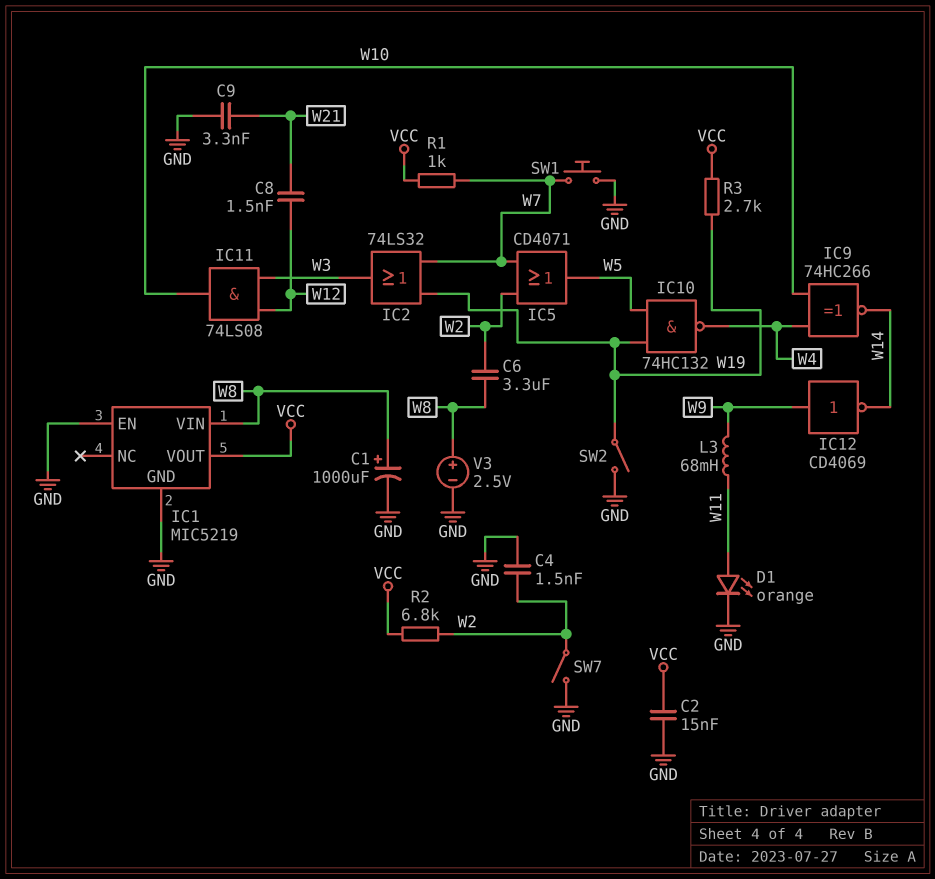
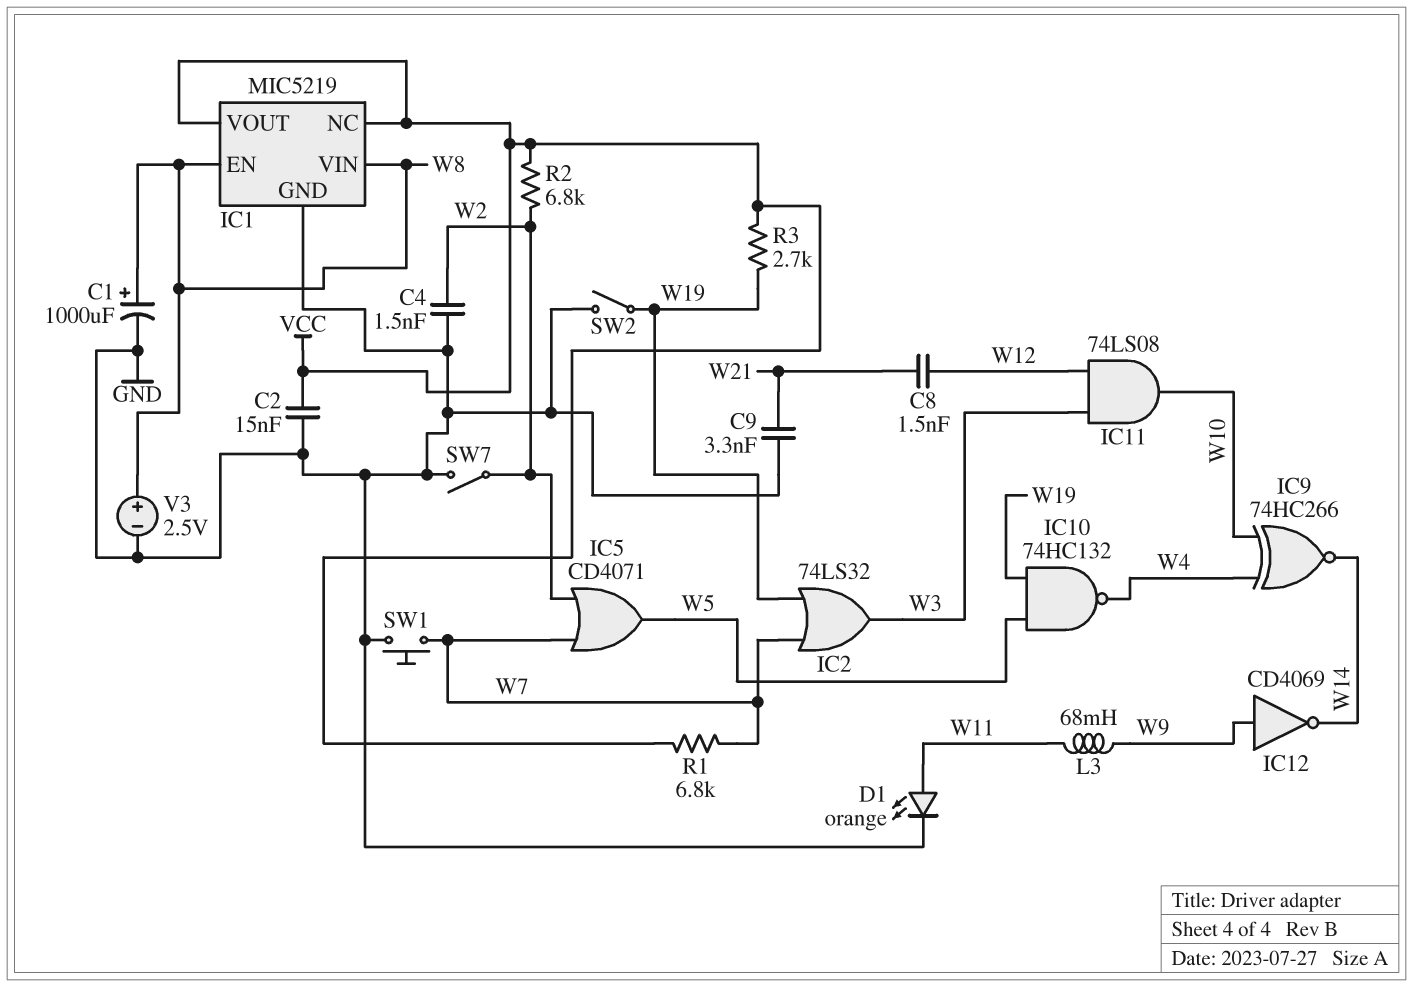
C6: 3.3uF (W2, W8) -> none
IC1 pin EN: GND -> W8
IC1 pin NC: none -> VCC
R1: 1k (VCC, W7) -> 6.8k (VCC, W7)

